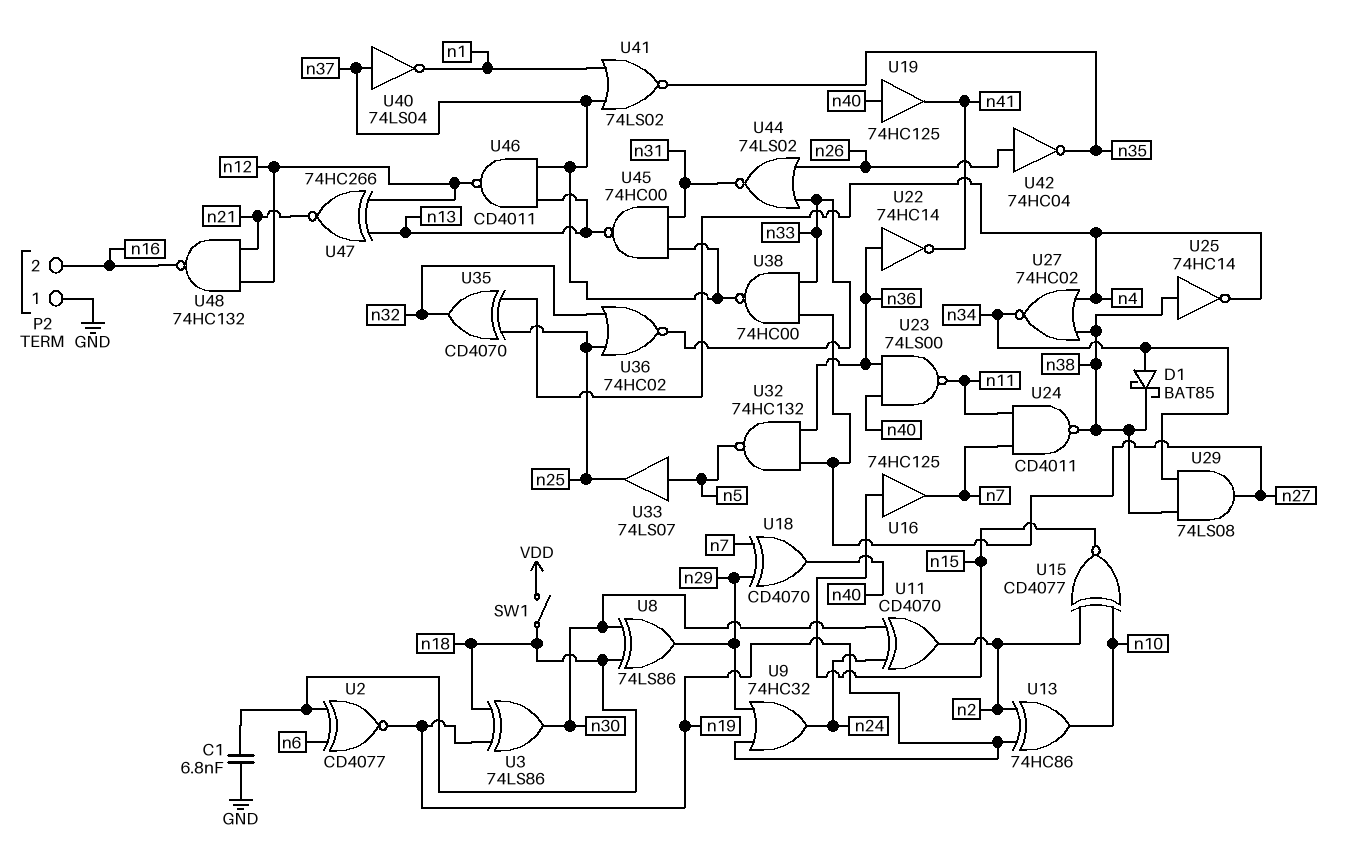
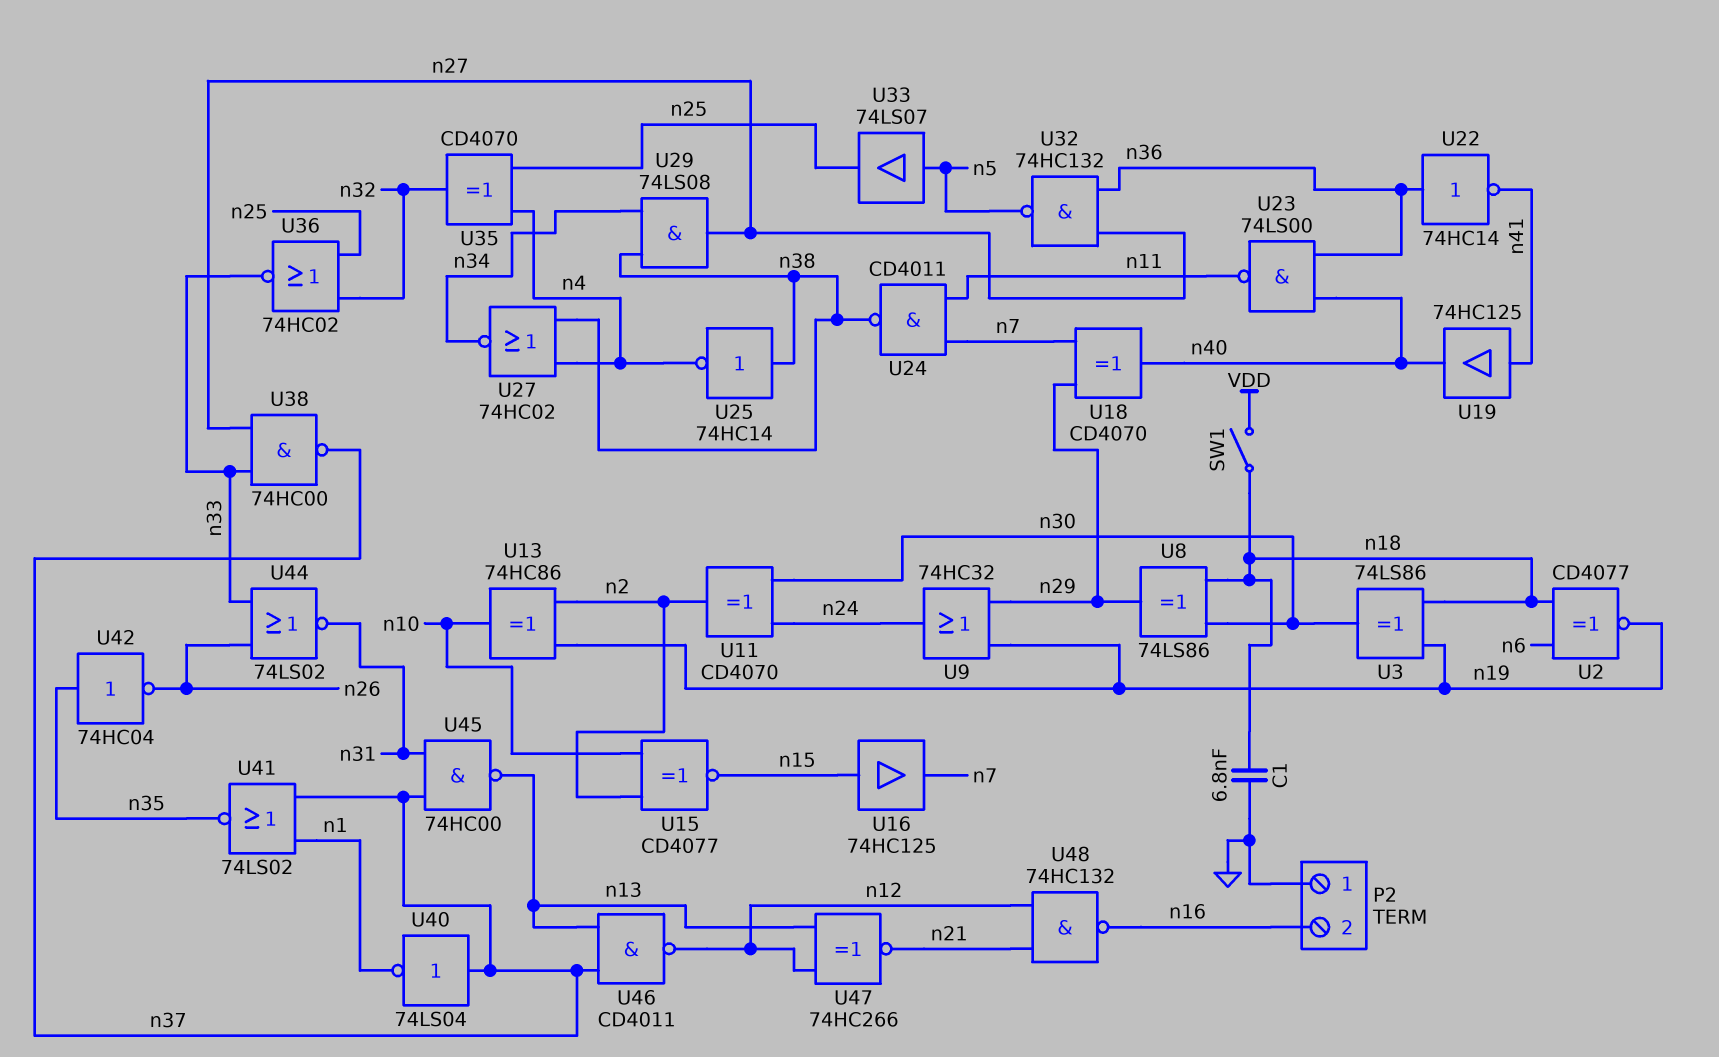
D1: schottky BAT85 (A n34, K n38) -> none
U19: buffer 74HC125 (in n40, out n41) -> buffer 74HC125 (in n41, out n40)
U42: NOT 74HC04 (in n26, out n35) -> NOT 74HC04 (in n35, out n26)

